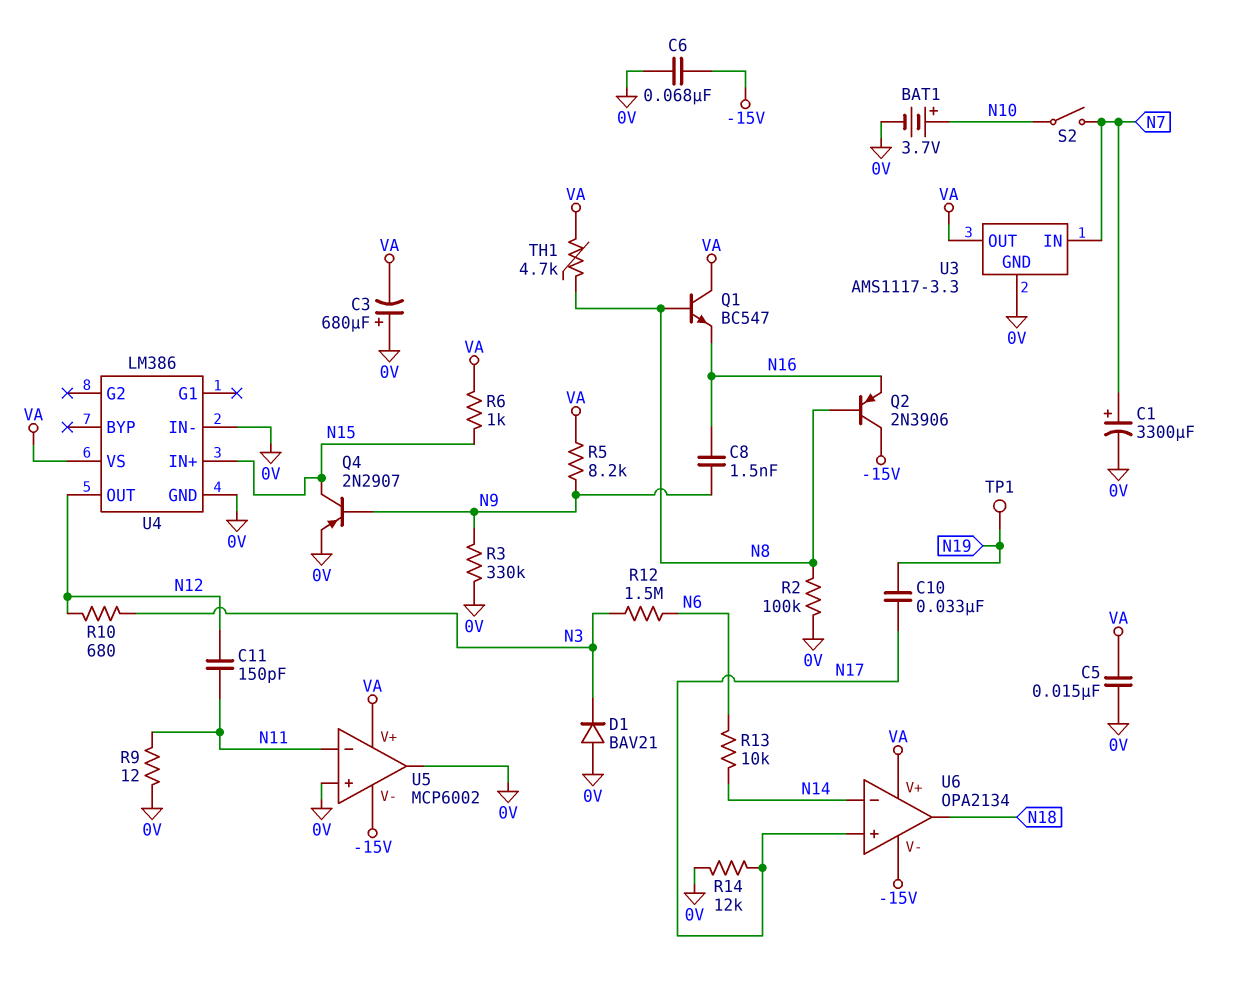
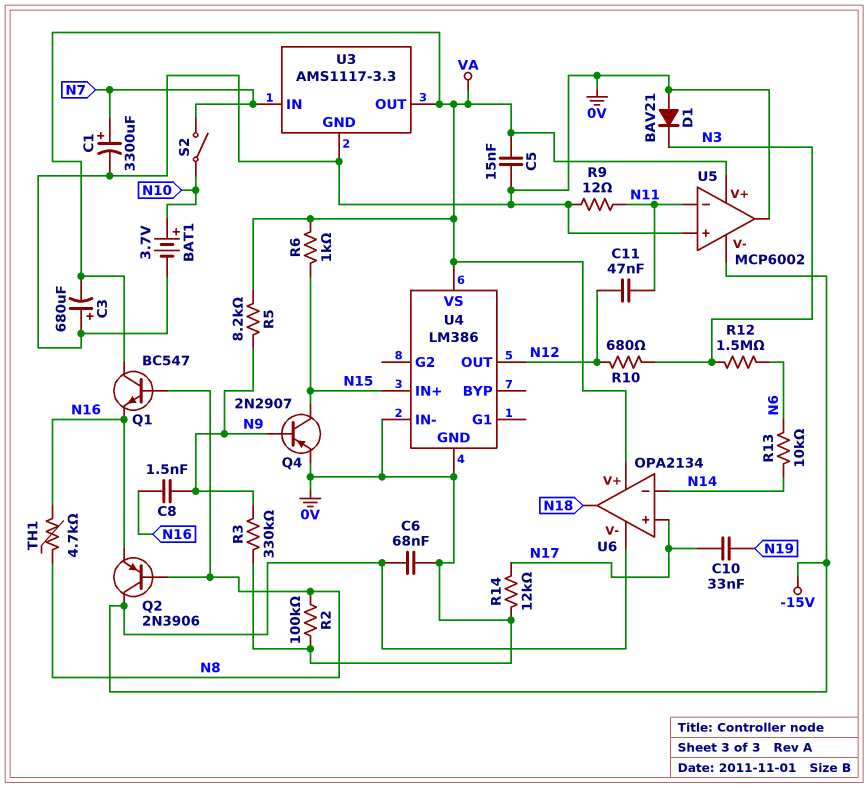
C11: 150pF (N11, N12) -> 47nF (N11, N12)
TH1: 4.7k (N8, VA) -> 4.7k (N8, N16)
TP1: test point (N19) -> none

